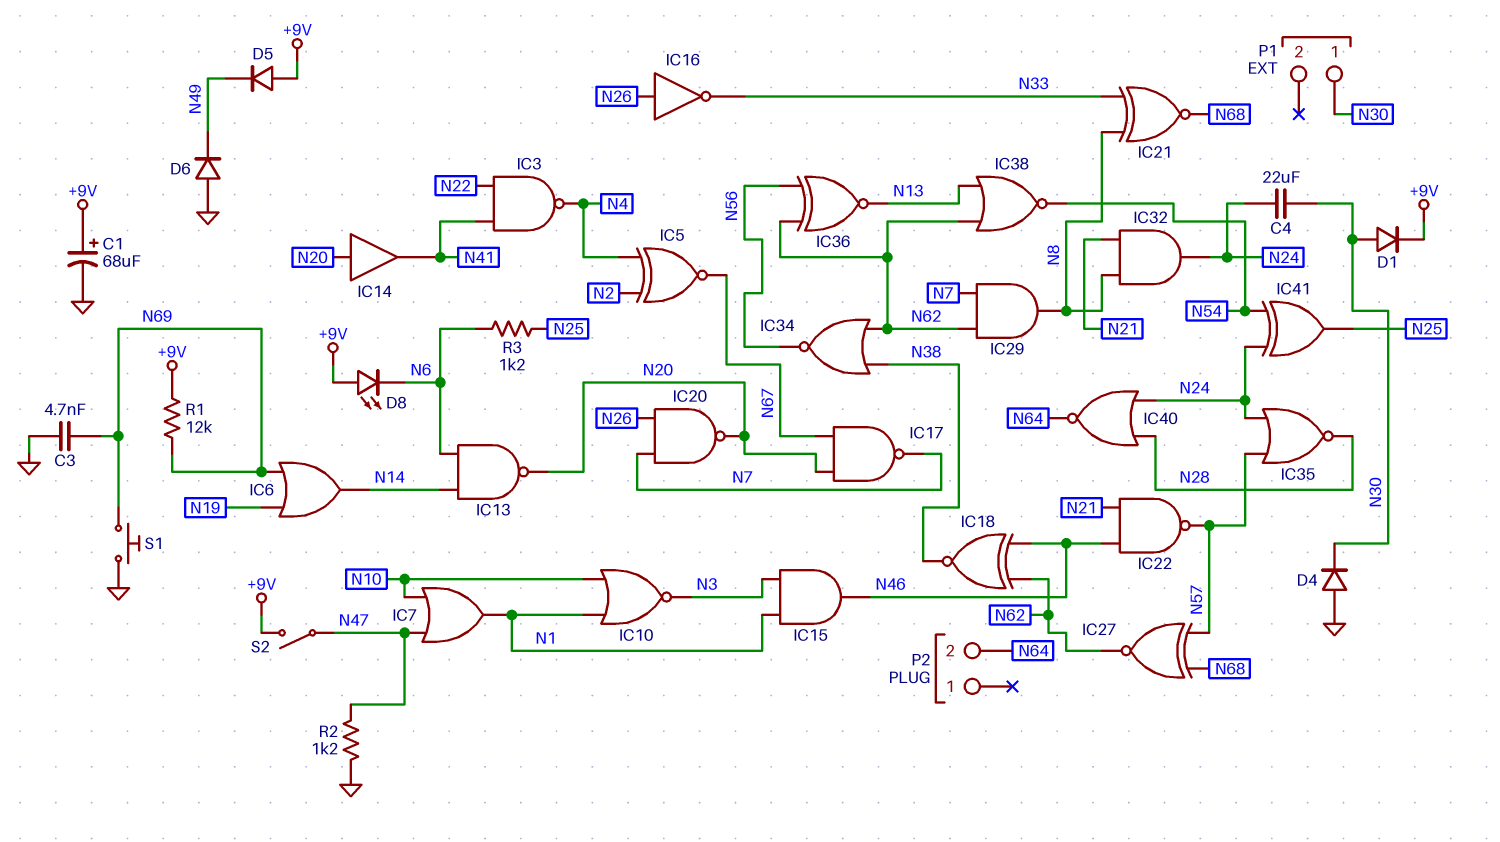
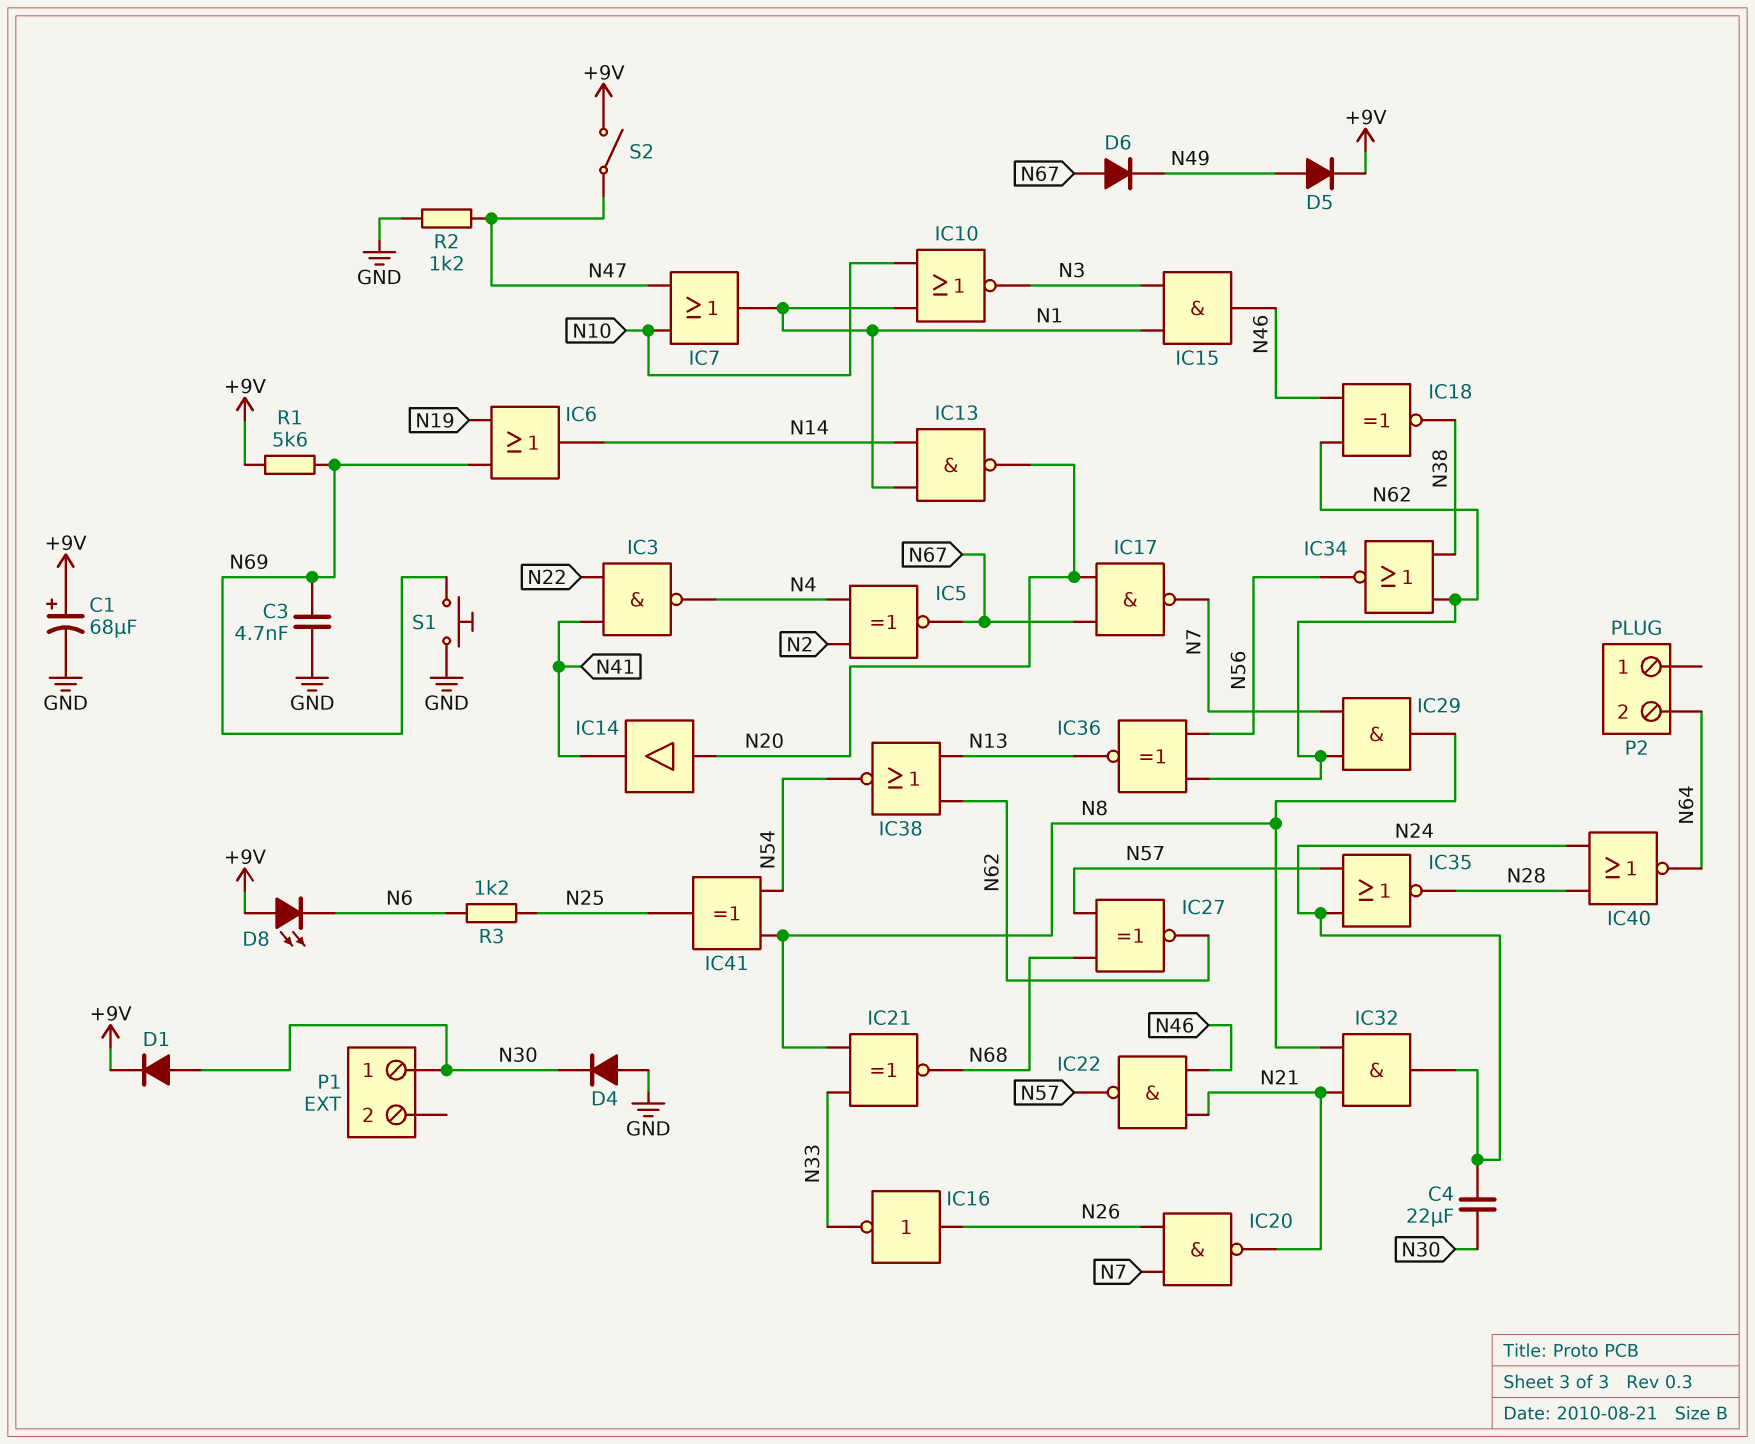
D5: diode (A +9V, K N49) -> diode (A N49, K +9V)
D6: diode (A GND, K N49) -> diode (A N67, K N49)
IC13: NAND (in N6, in N14, out N20) -> NAND (in N1, in N14, out N20)
IC20: NAND (in N7, in N26, out N20) -> NAND (in N7, in N26, out N21)
IC41: XOR (in N24, in N54, out N25) -> XOR (in N8, in N54, out N25)
R1: 12k (+9V, N69) -> 5.6k (+9V, N69)

